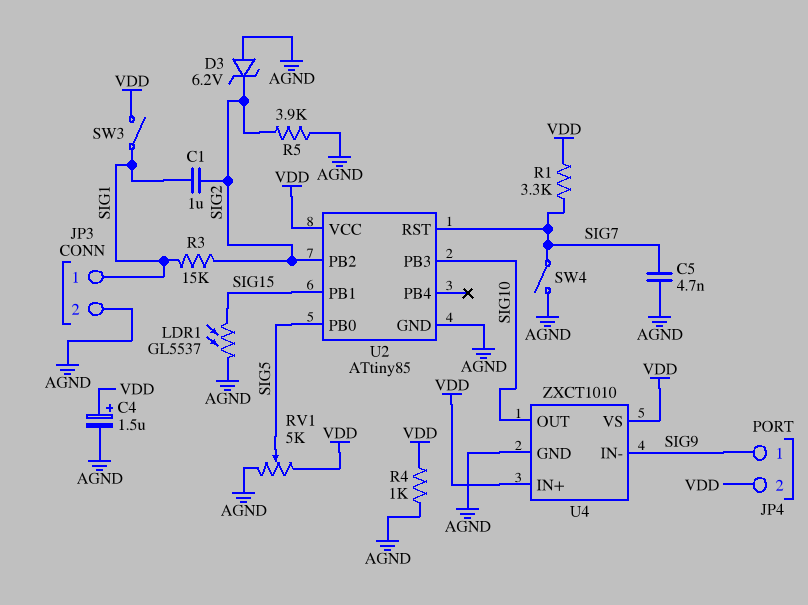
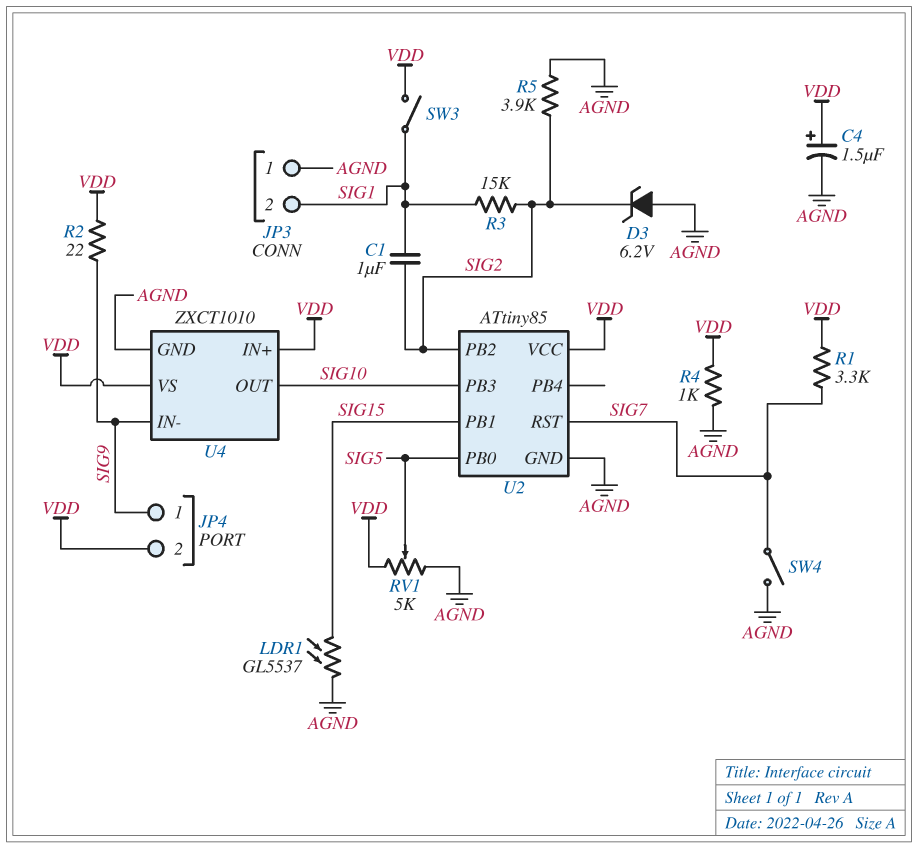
C5: 4.7nF (AGND, SIG7) -> none
JP3 pin 1: SIG1 -> AGND
JP3 pin 2: AGND -> SIG1
R2: none -> 22 (SIG9, VDD)

